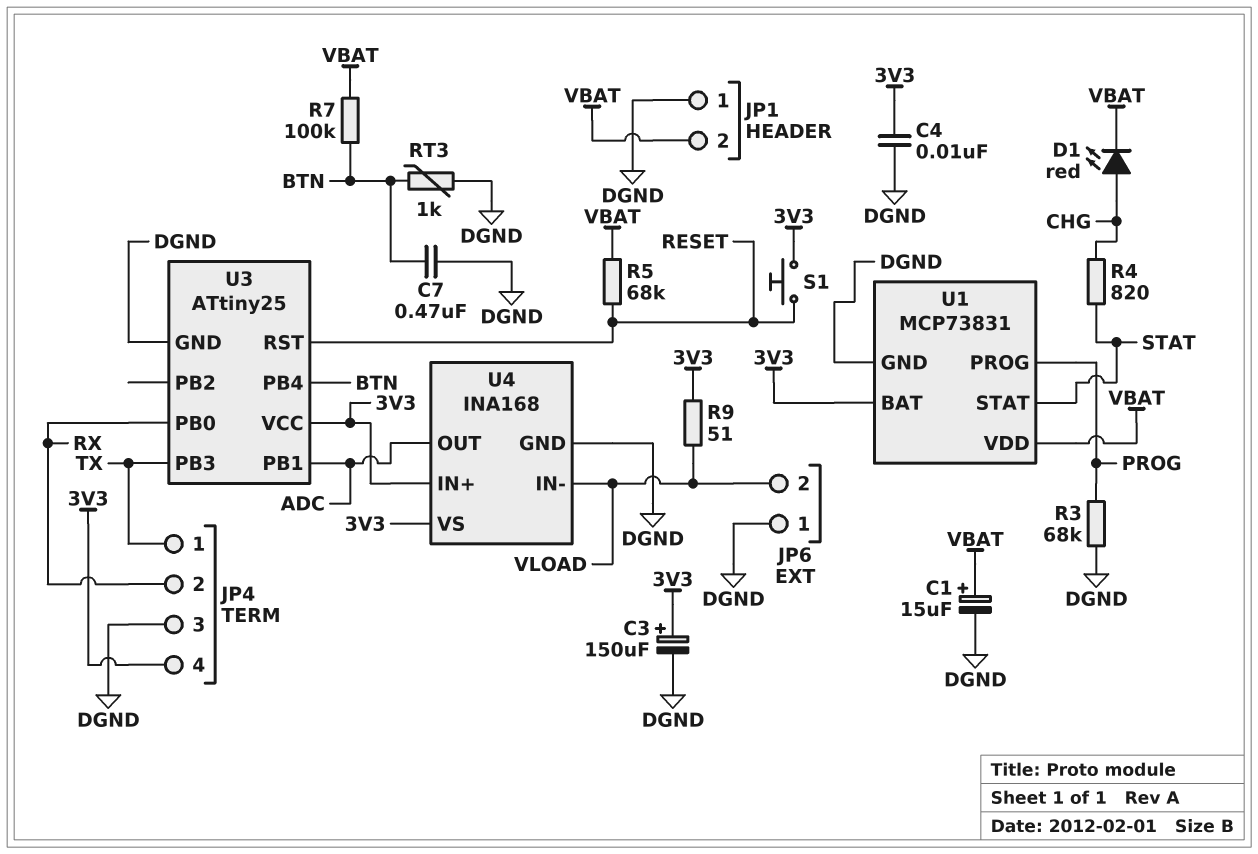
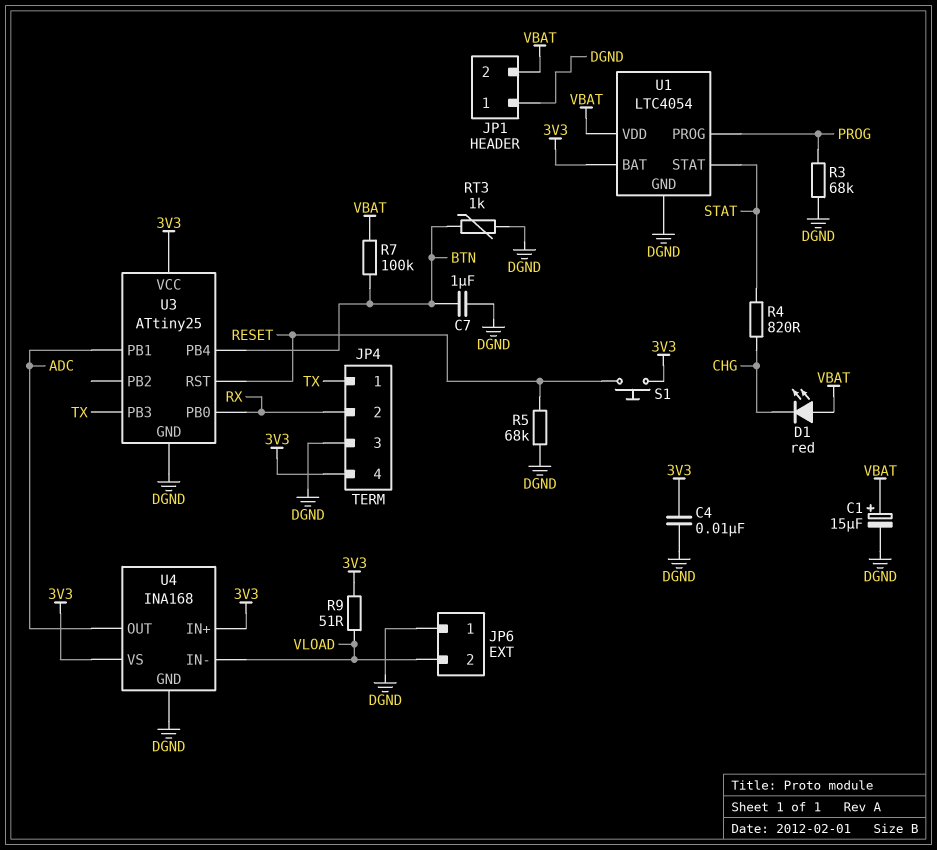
C3: 150uF (plus 3V3, minus DGND) -> none
C7: 470nF (BTN, DGND) -> 1uF (BTN, DGND)
D1: LED red (A CHG, K VBAT) -> LED red (A VBAT, K CHG)
R5: 68k (RESET, VBAT) -> 68k (DGND, RESET)
U1: MCP73831 -> LTC4054

